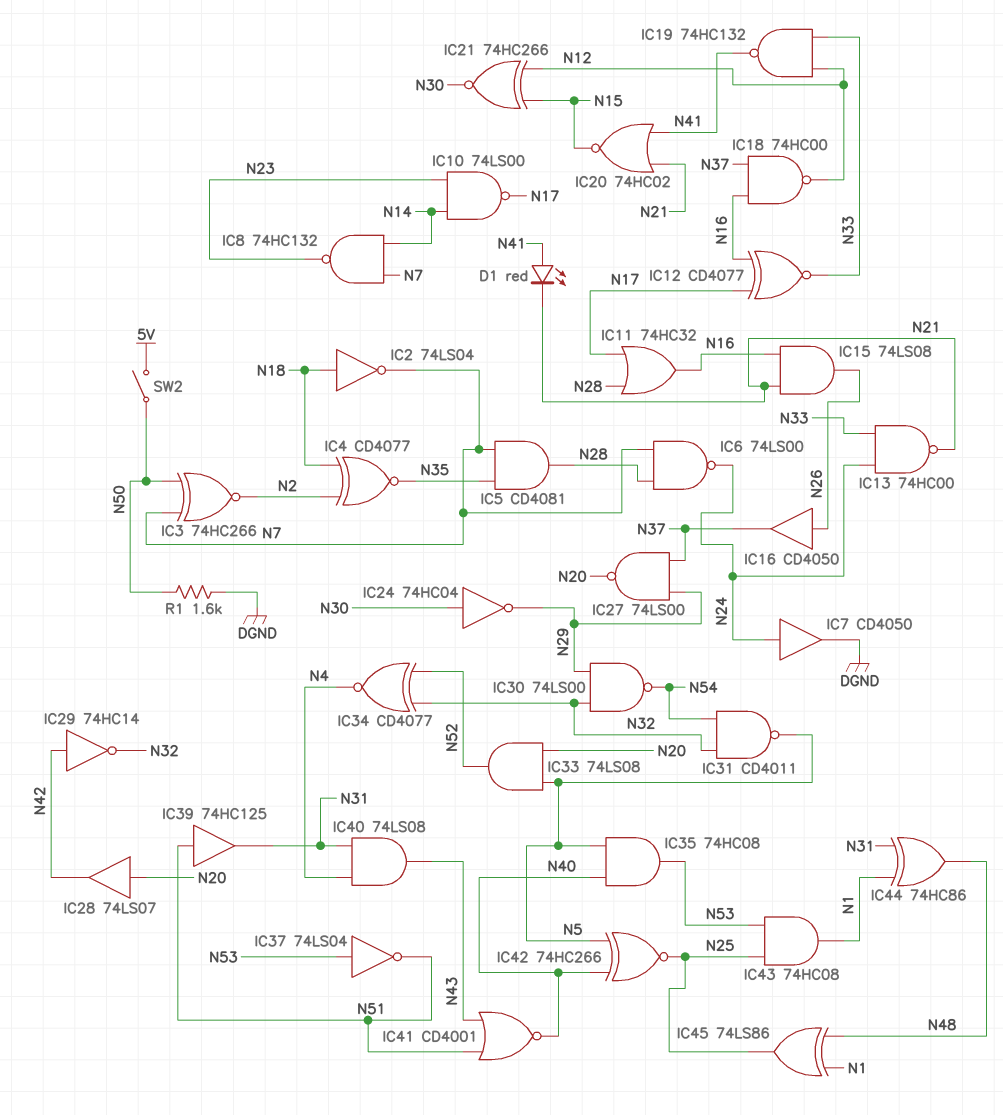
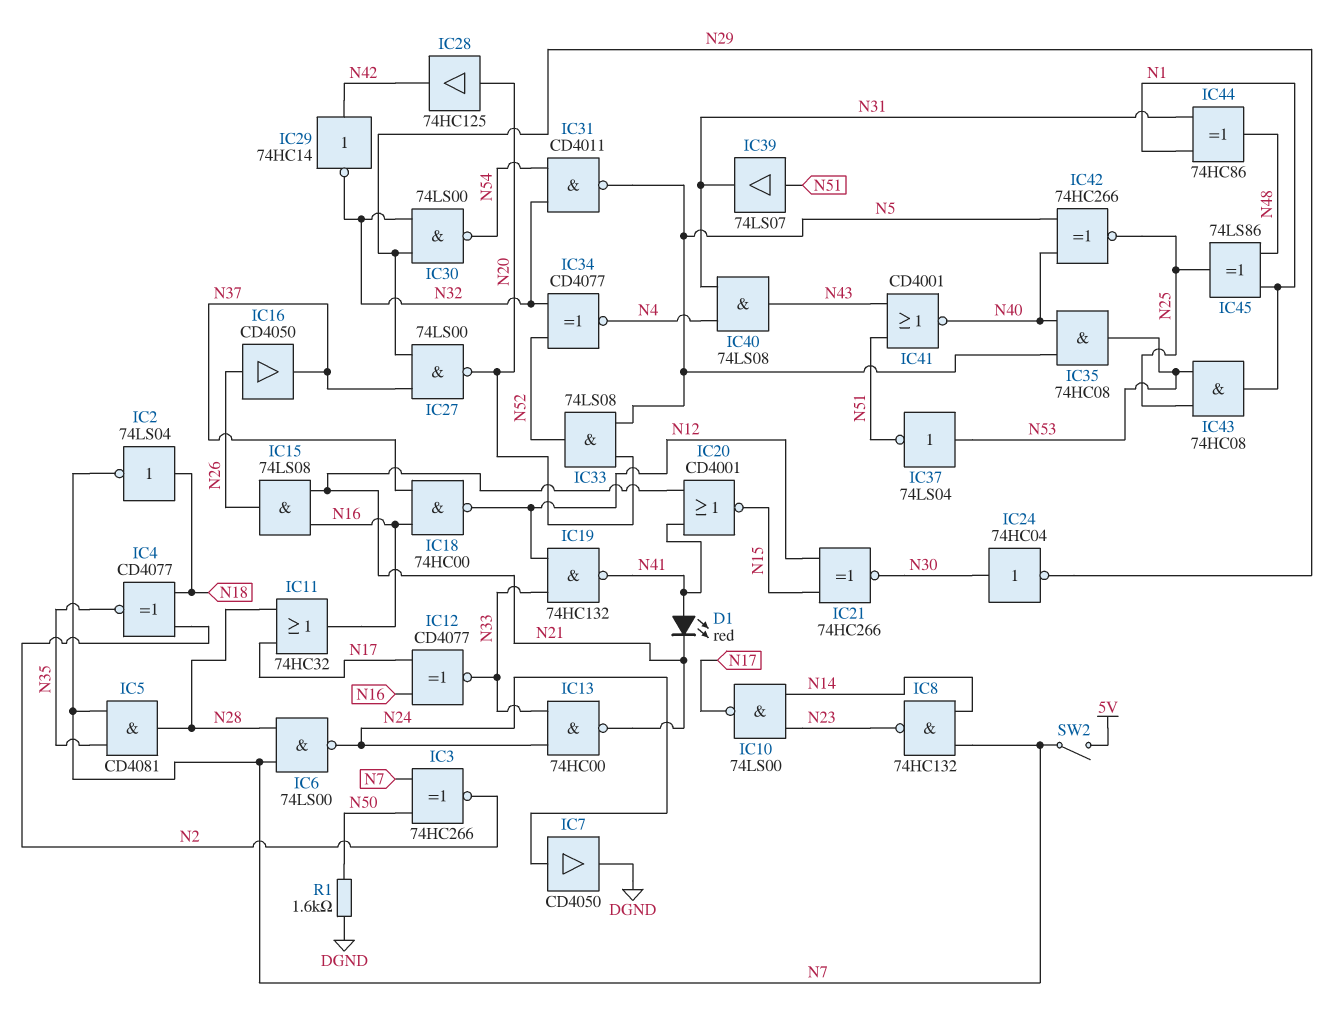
IC20: NOR 74HC02 (in N21, in N41, out N15) -> NOR CD4001 (in N21, in N41, out N15)
IC28: buffer 74LS07 (in N20, out N42) -> buffer 74HC125 (in N20, out N42)
IC39: buffer 74HC125 (in N51, out N31) -> buffer 74LS07 (in N51, out N31)
SW2: switch (5V, N50) -> switch (5V, N7)

